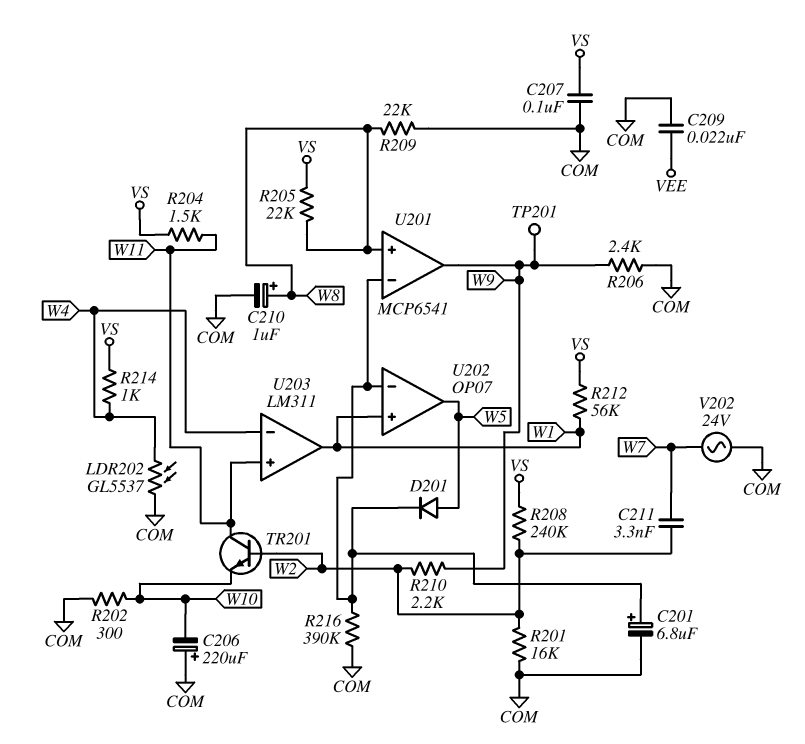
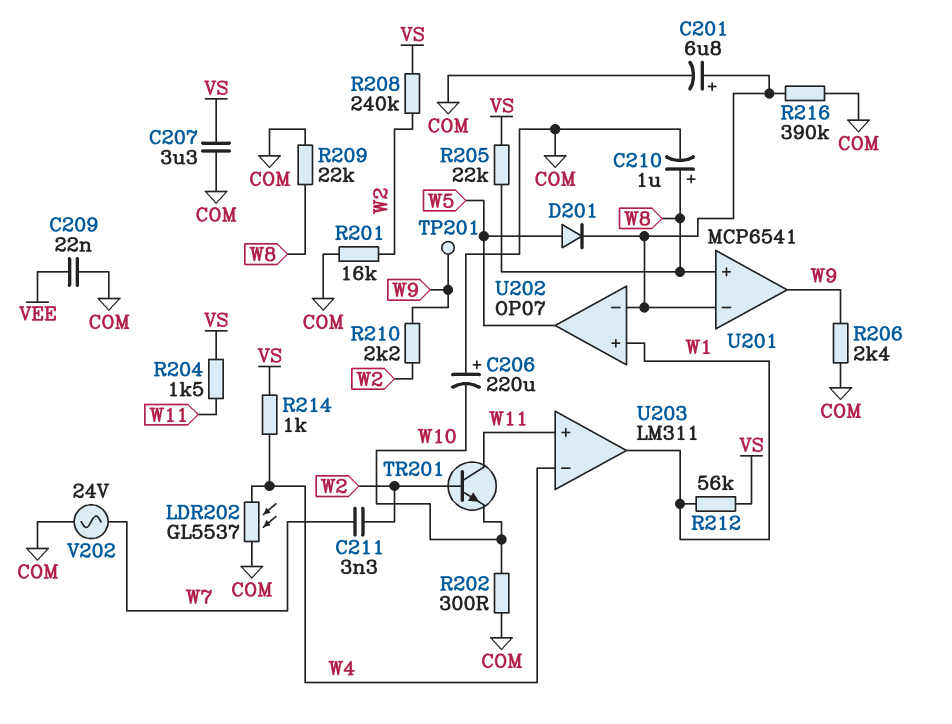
C207: 100nF (COM, VS) -> 3.3uF (COM, VS)

